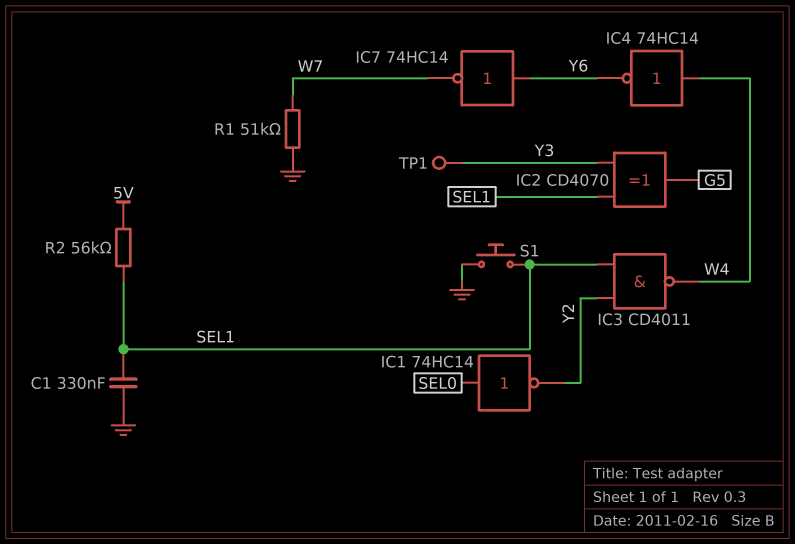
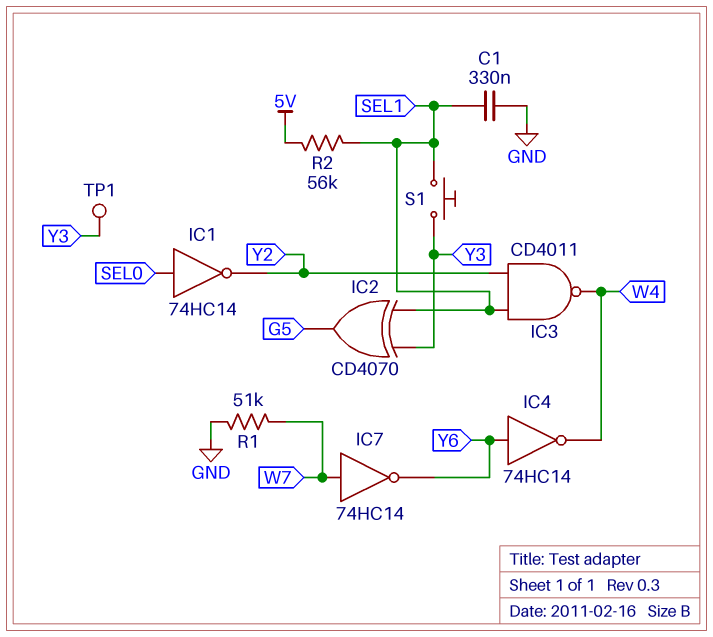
IC4: NOT 74HC14 (in W4, out Y6) -> NOT 74HC14 (in Y6, out W4)
IC7: NOT 74HC14 (in Y6, out W7) -> NOT 74HC14 (in W7, out Y6)
S1: button (GND, SEL1) -> button (SEL1, Y3)

